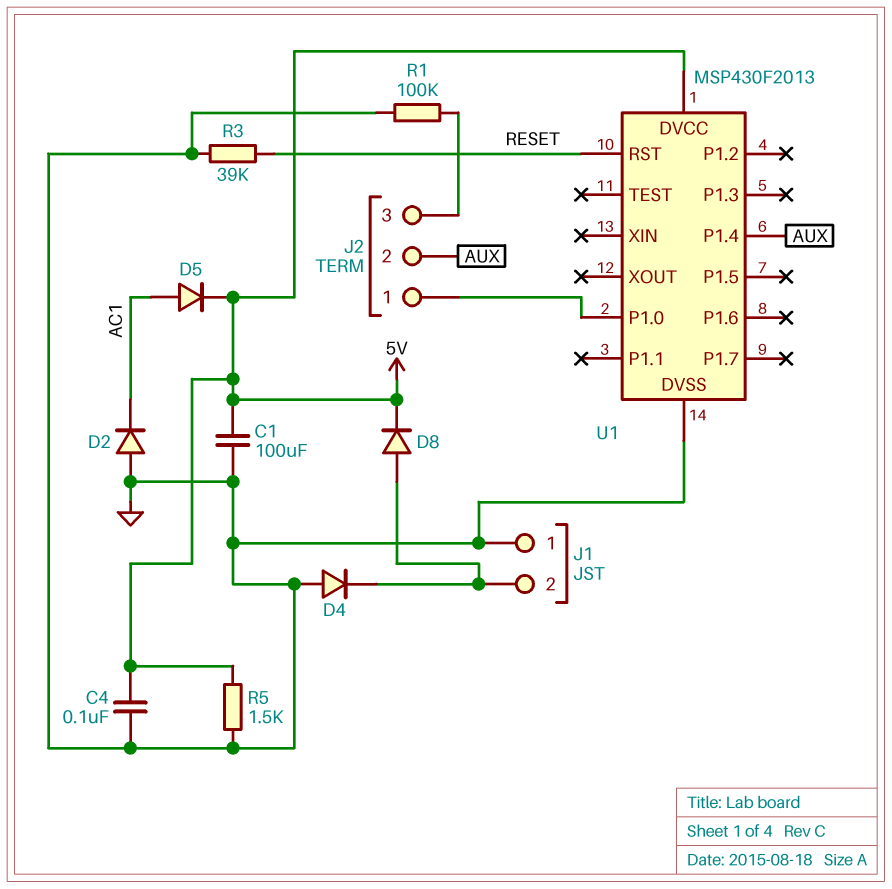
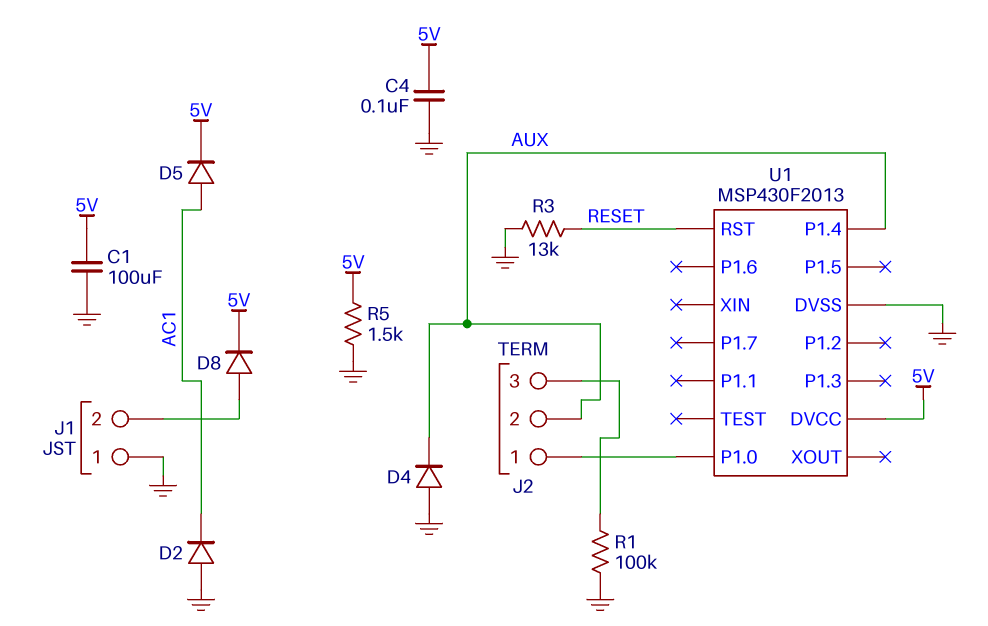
D4: diode (A GND, K J1/2) -> diode (A GND, K AUX)
R3: 39k (GND, RESET) -> 13k (GND, RESET)

